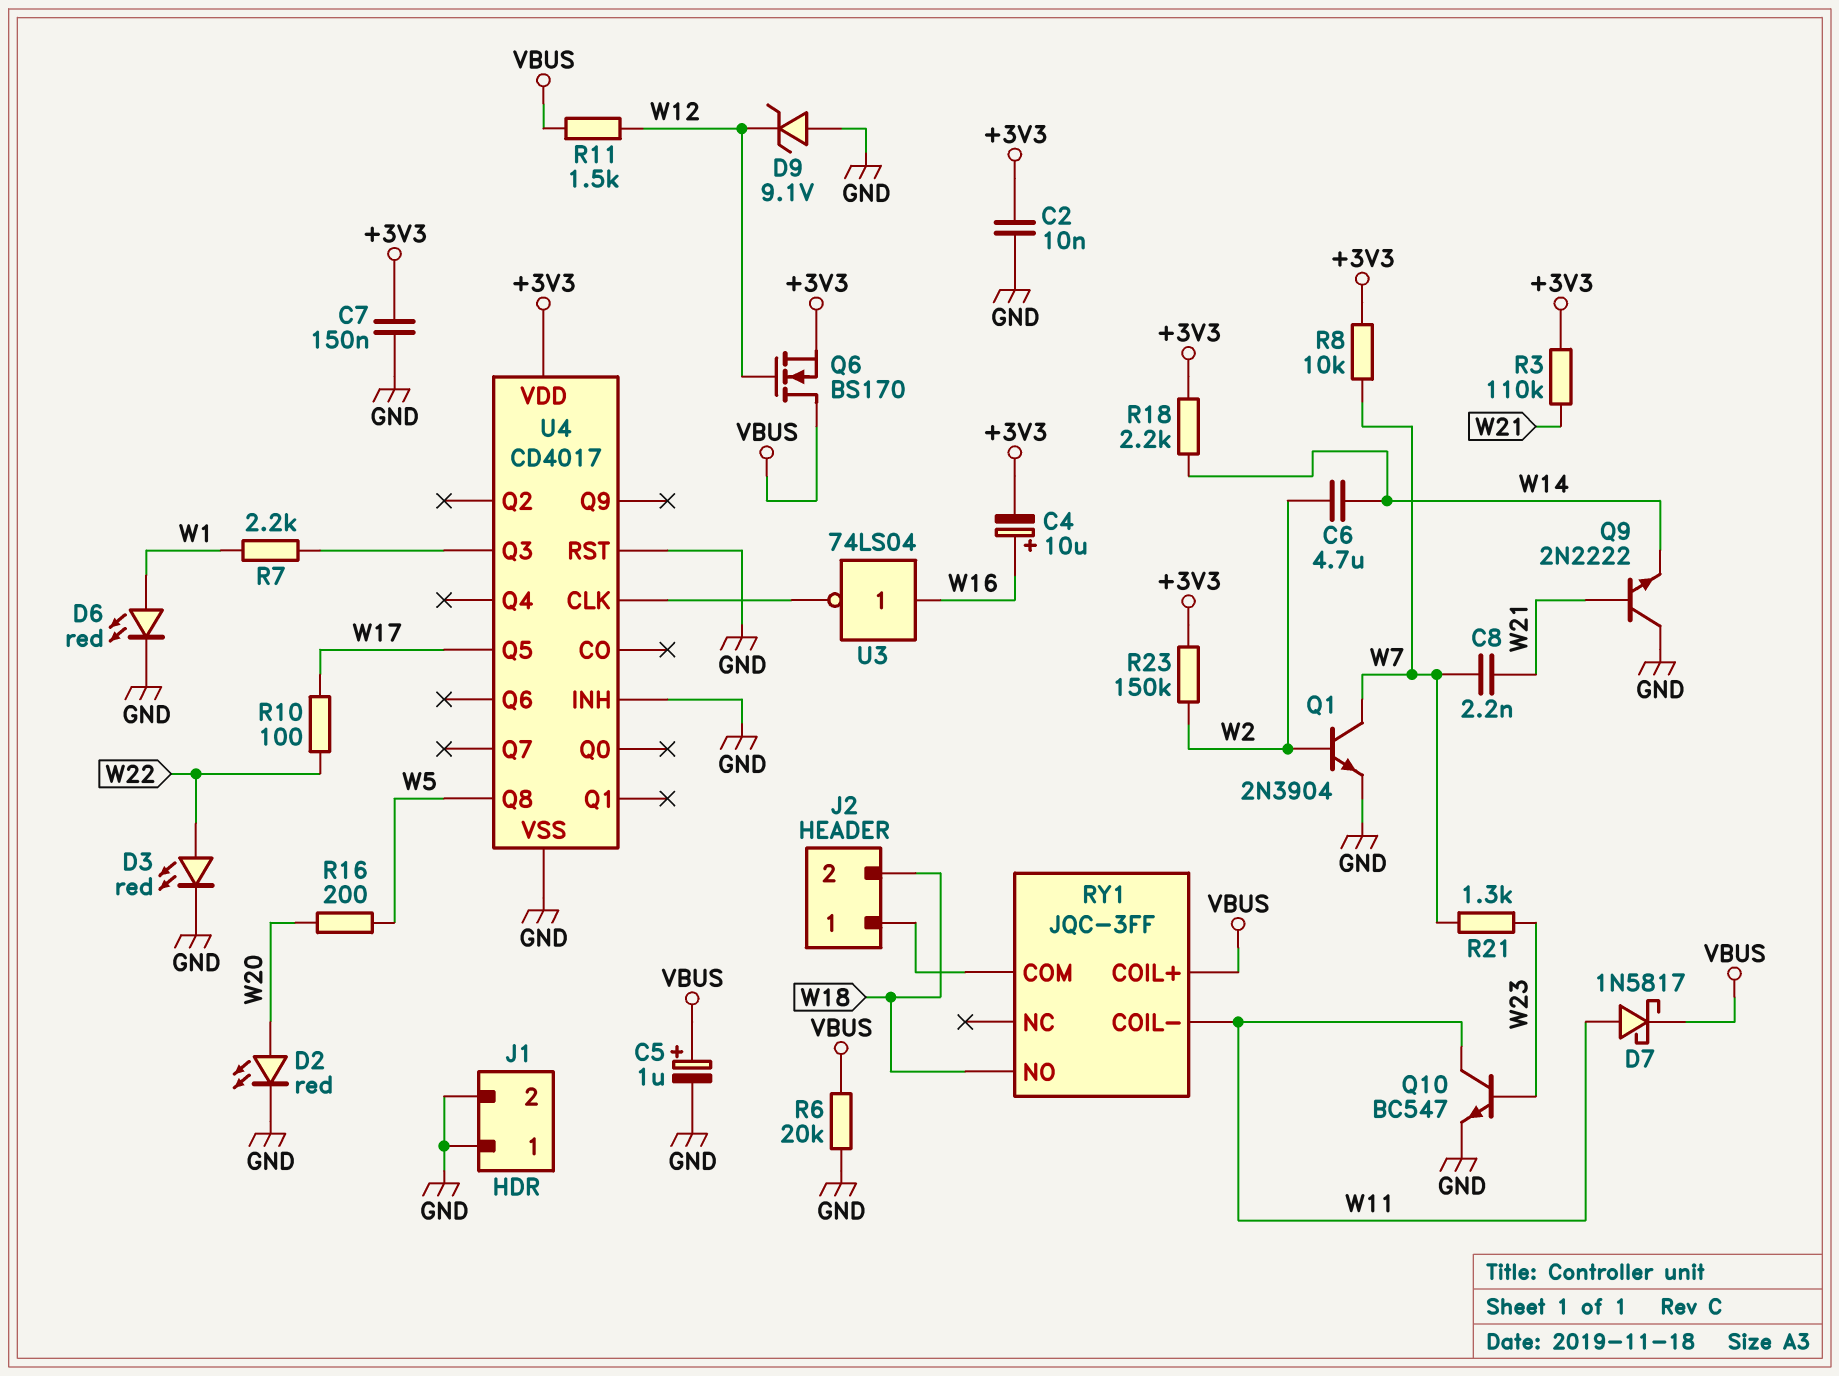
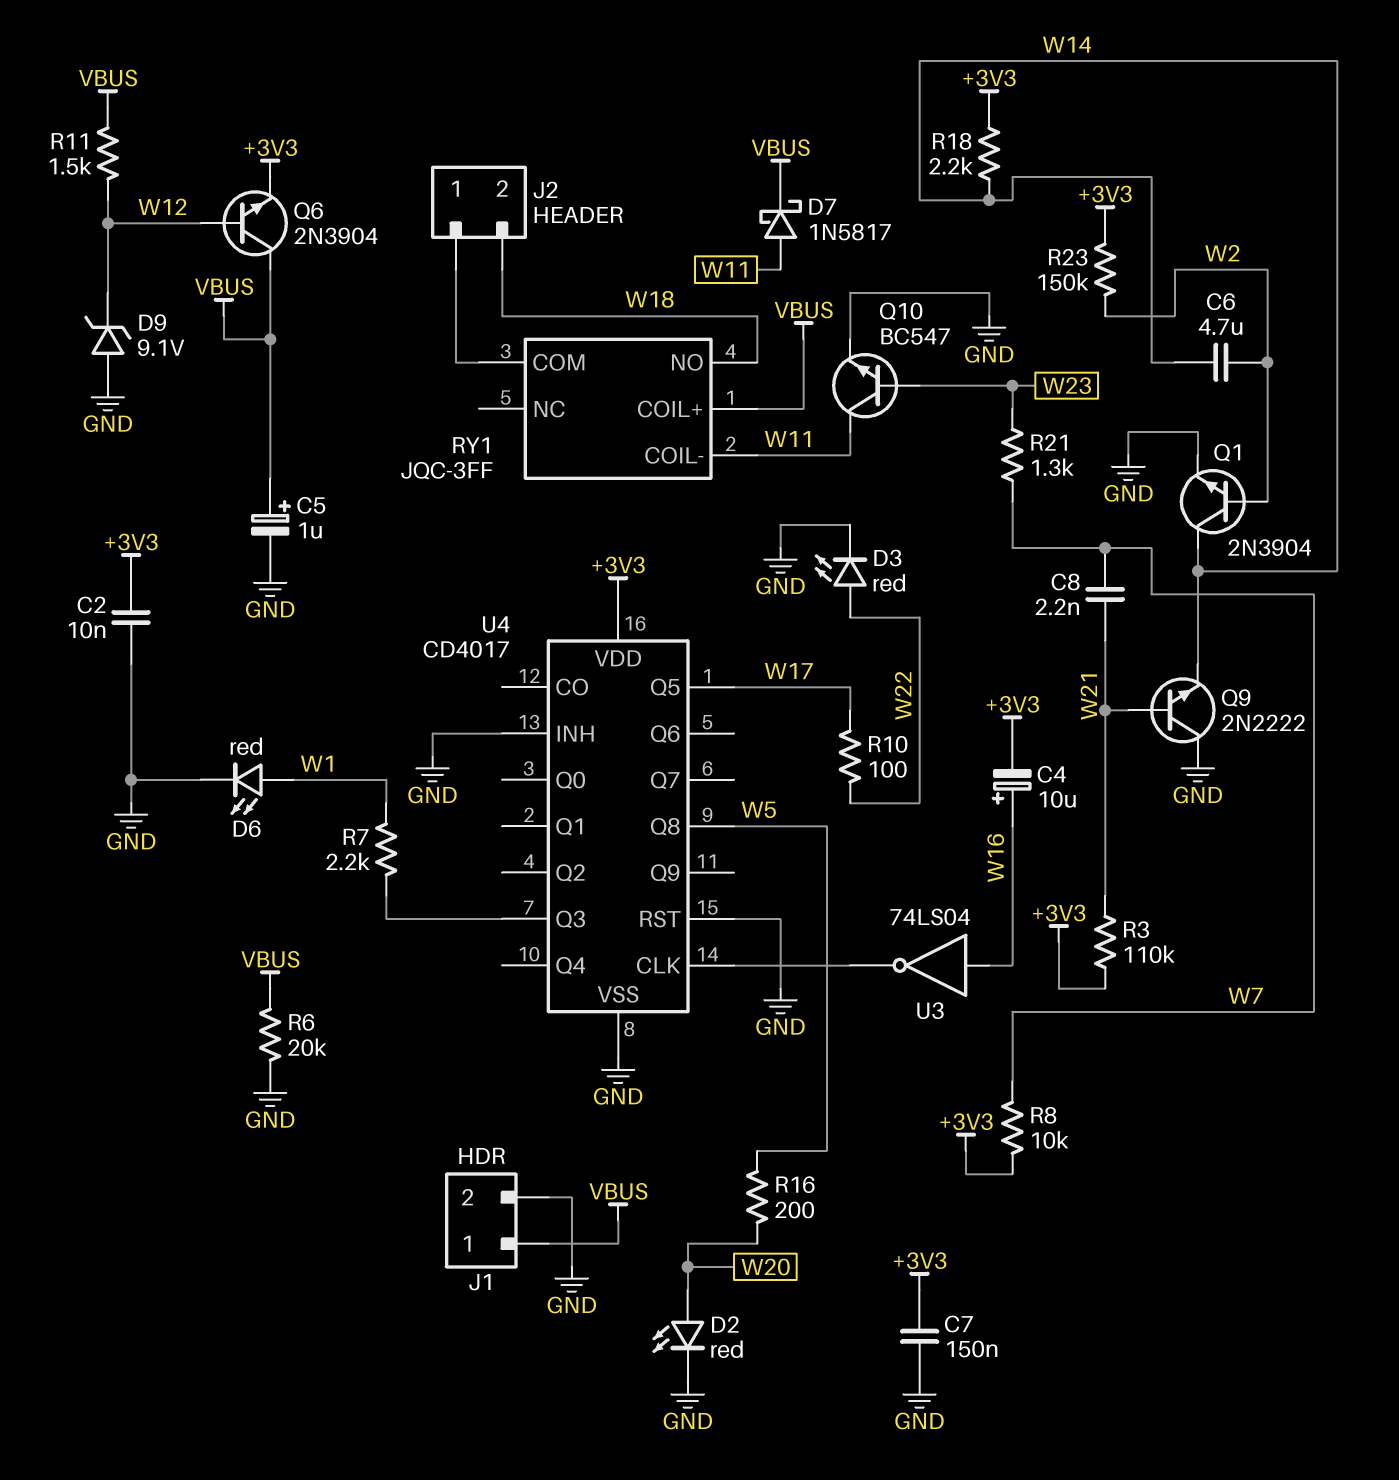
J1 pin 1: GND -> VBUS
Q1: NPN 2N3904 (B W2, C W7, E GND) -> NPN 2N3904 (B W2, C W14, E GND)
Q6: NMOS BS170 (G W12, D VBUS, S +3V3) -> NPN 2N3904 (B W12, C VBUS, E +3V3)

